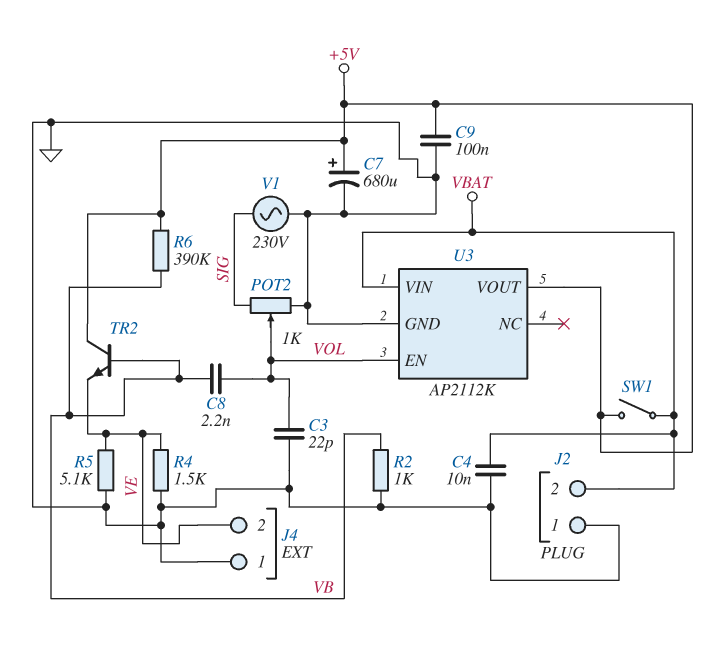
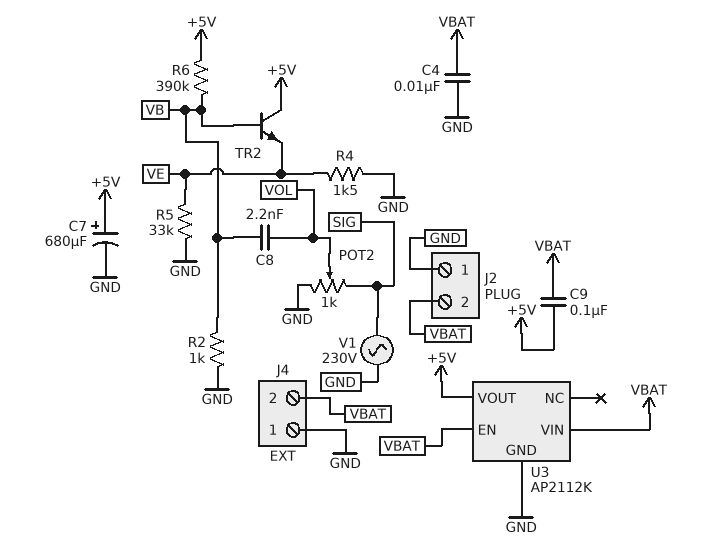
C3: 22pF (GND, VOL) -> none
C9: 100nF (+5V, GND) -> 100nF (+5V, VBAT)
J4 pin 2: VE -> VBAT
R5: 5.1k (GND, VE) -> 33k (GND, VE)
SW1: switch (+5V, VBAT) -> none
U3 pin EN: VOL -> VBAT

